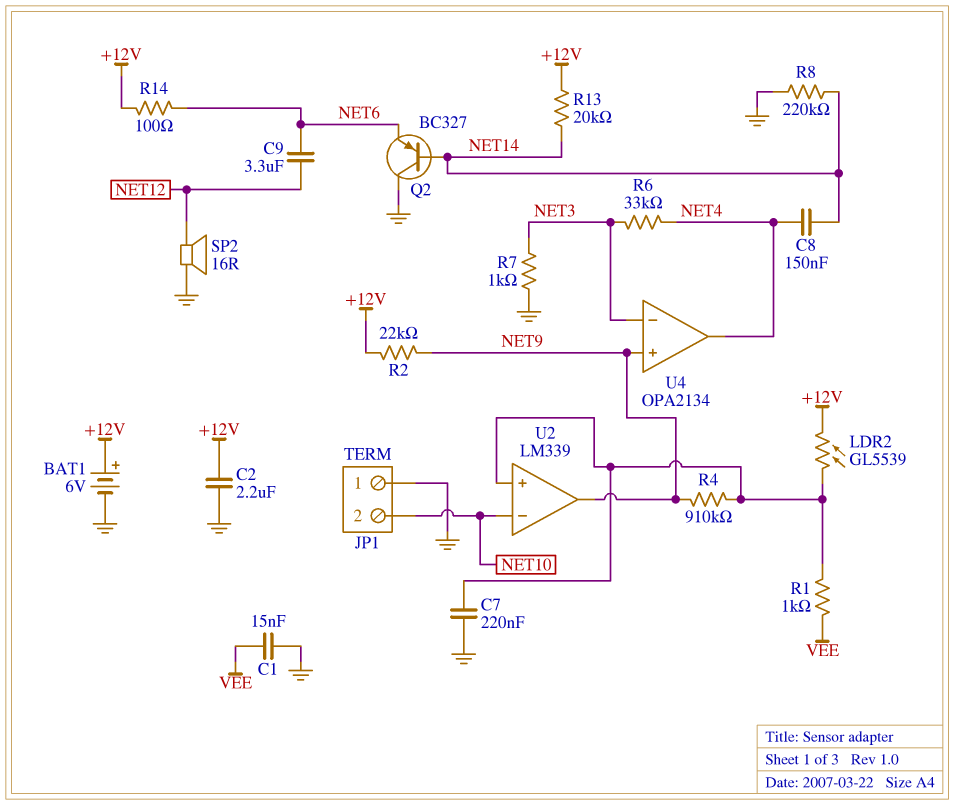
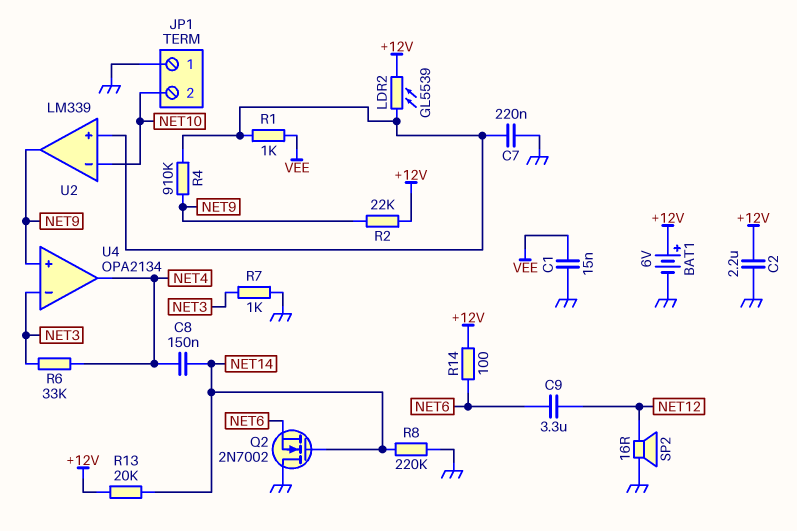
Q2: PNP BC327 (B NET14, C GND, E NET6) -> NMOS 2N7002 (G NET14, D GND, S NET6)

